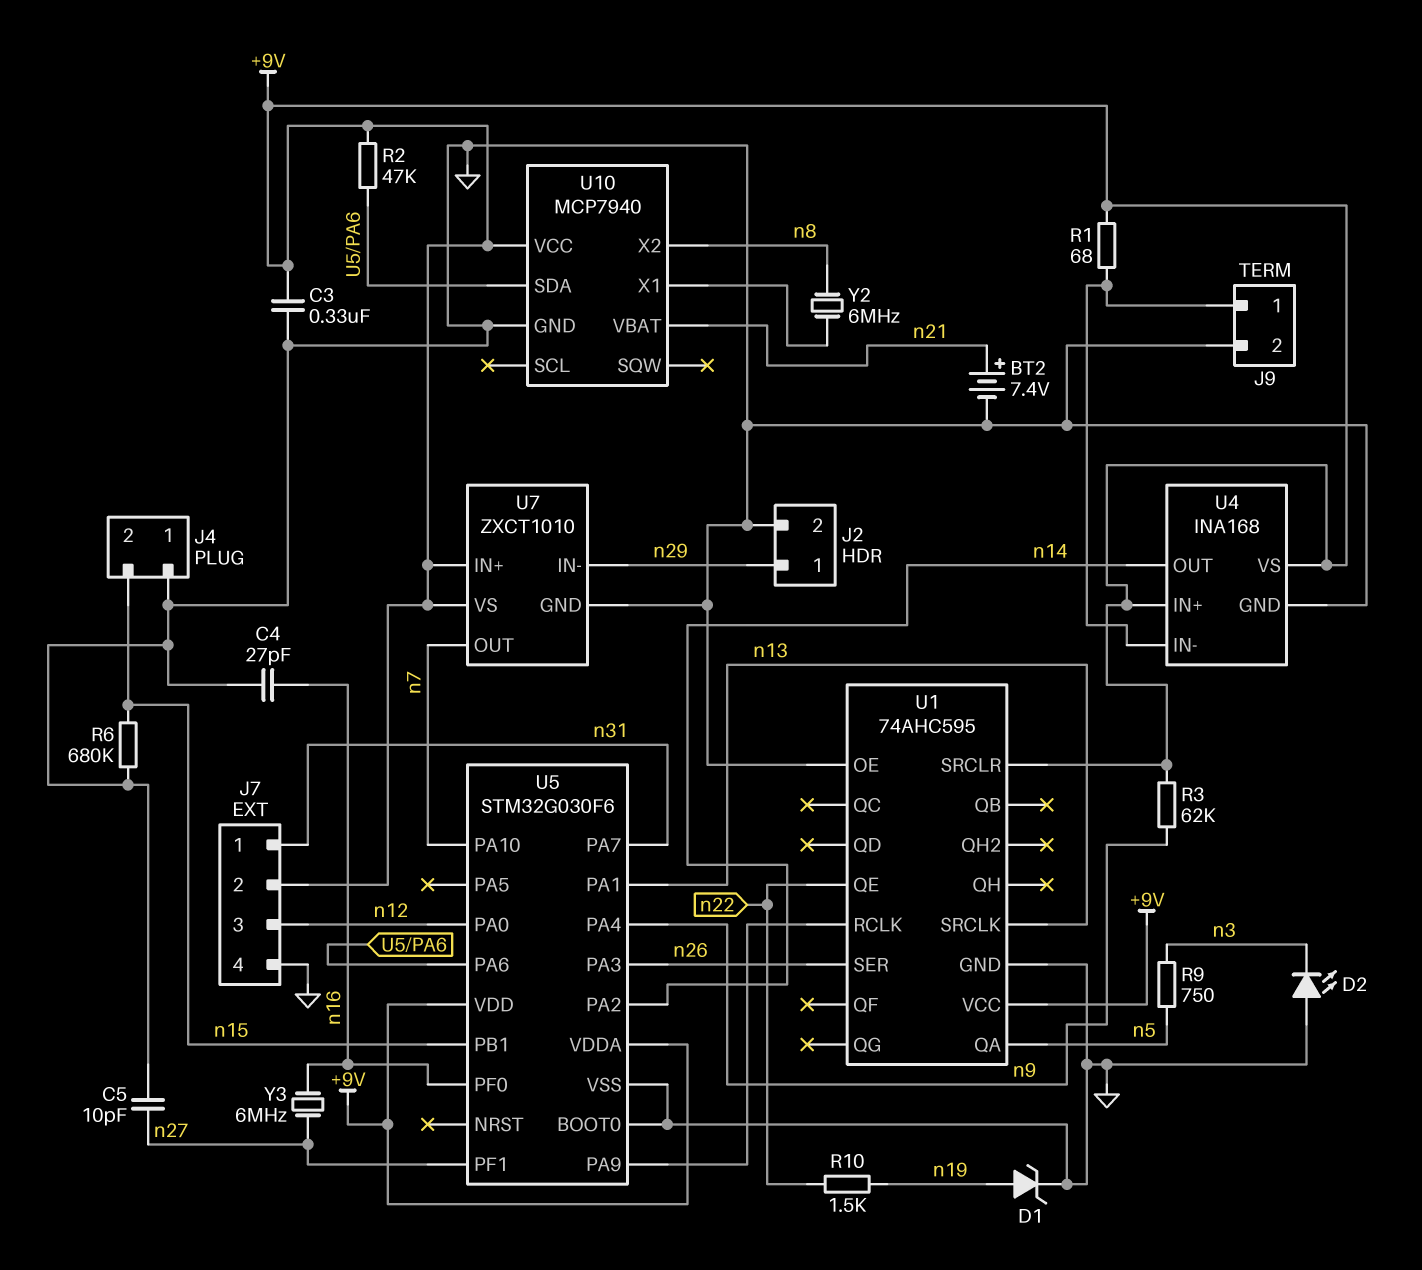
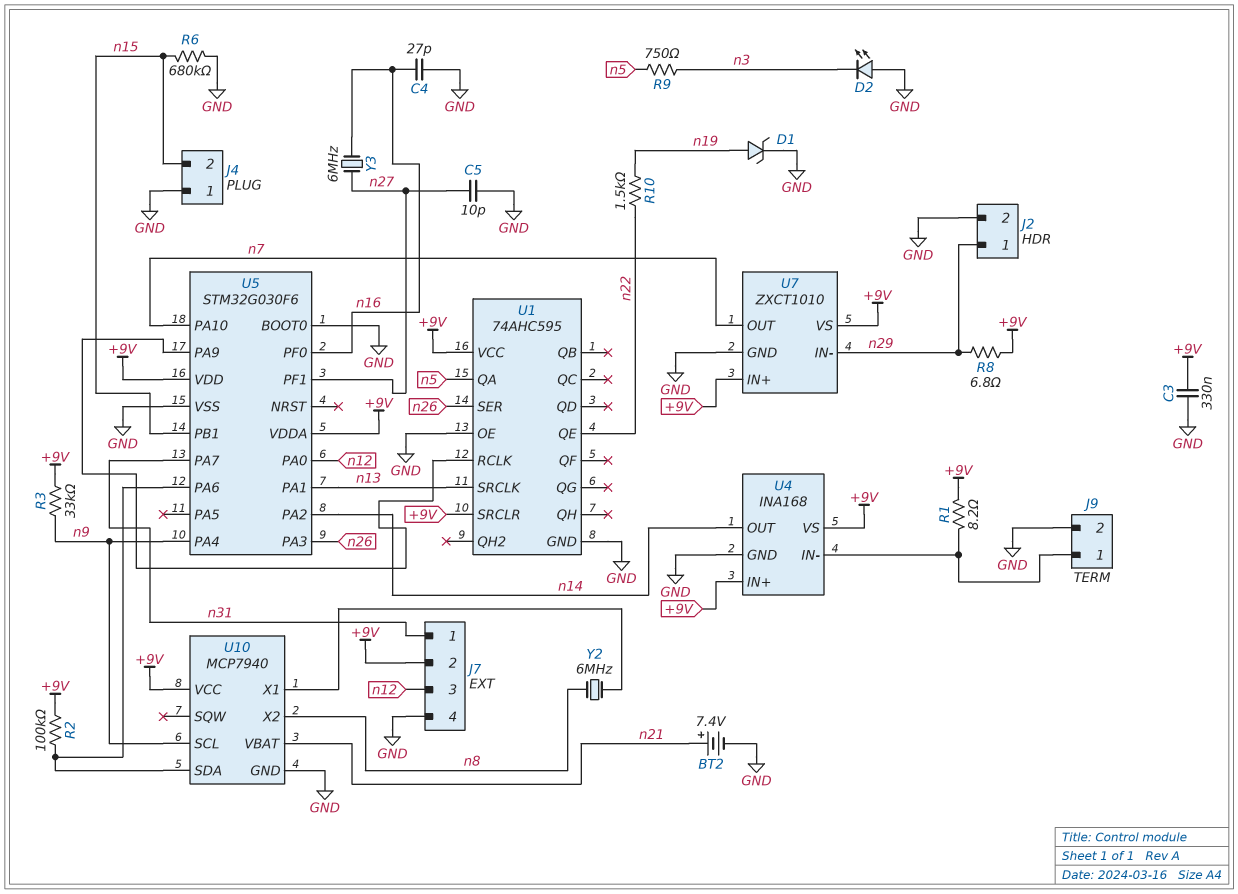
R1: 68 (+9V, J9/1) -> 8.2 (+9V, J9/1)
R2: 47k (+9V, U5/PA6) -> 100k (+9V, U5/PA6)
R3: 62k (+9V, n9) -> 33k (+9V, n9)
R8: none -> 6.8 (+9V, n29)
U10 pin SCL: none -> n9

